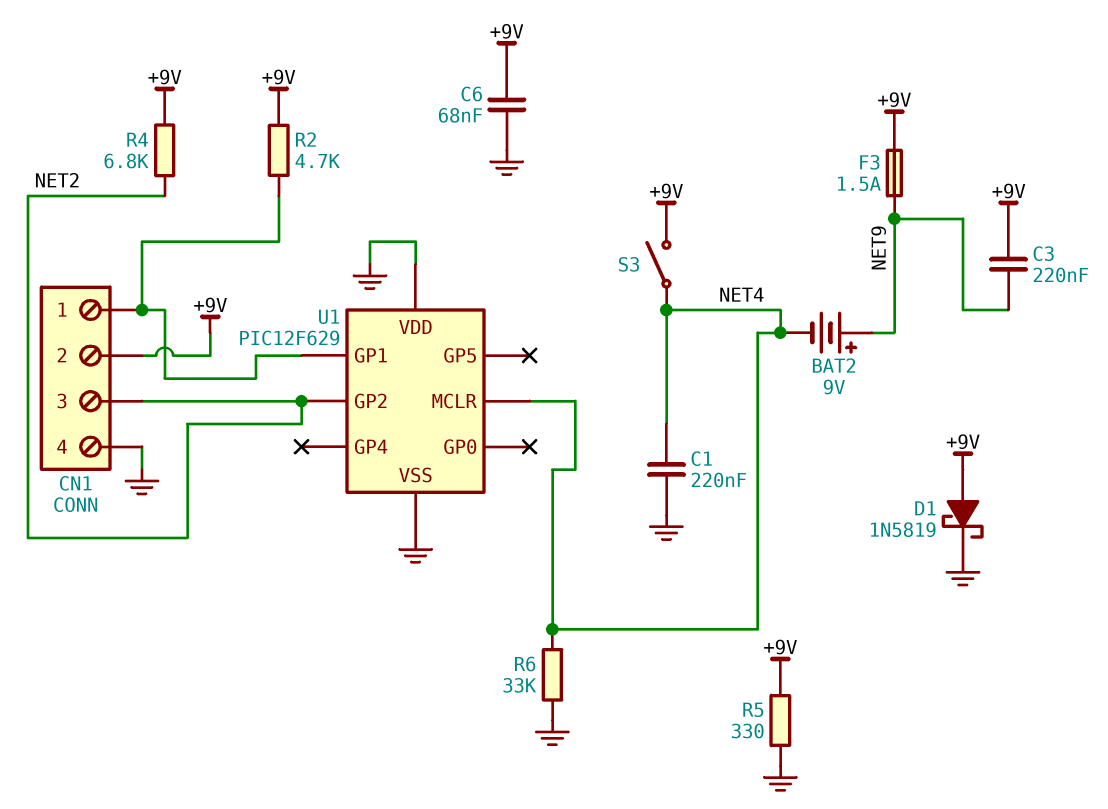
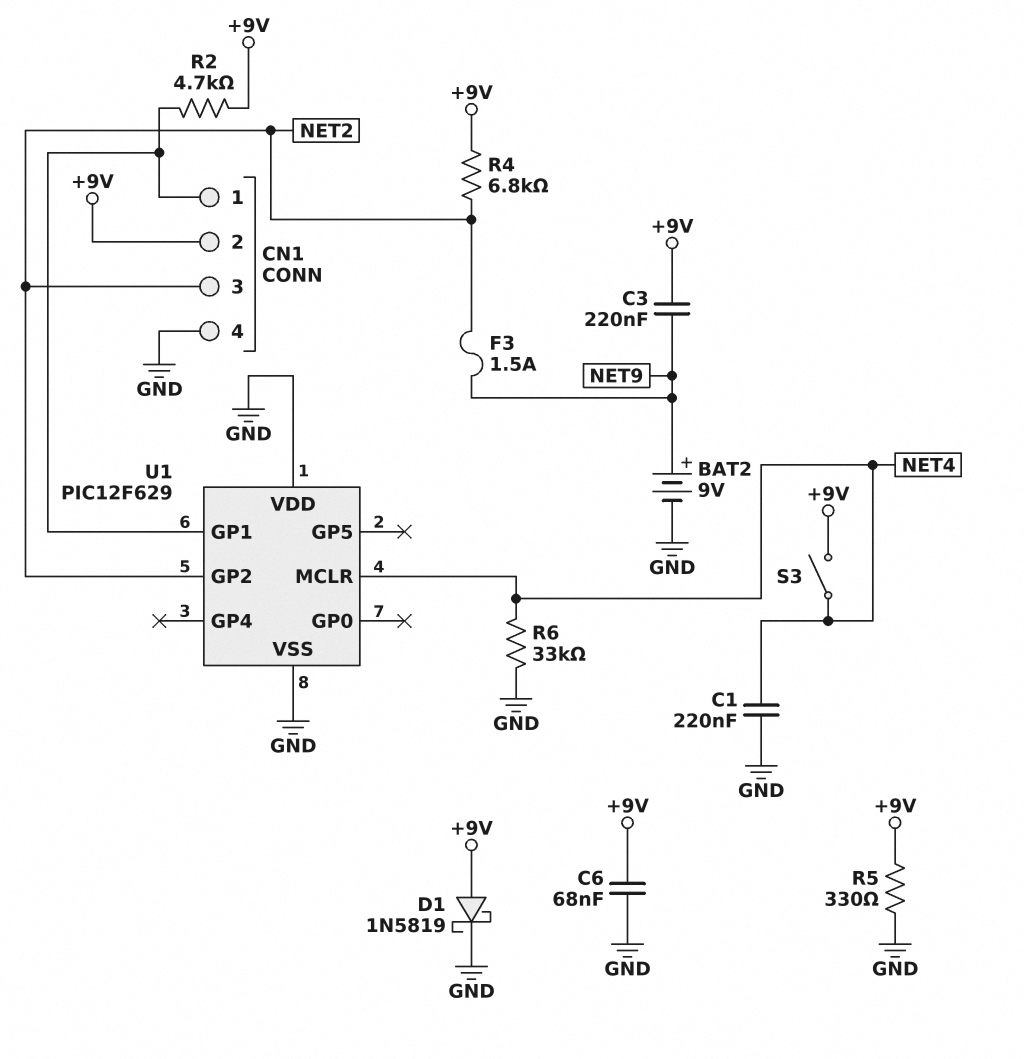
BAT2: 9V (plus NET9, minus NET4) -> 9V (plus NET9, minus GND)
F3: 1.5A (+9V, NET9) -> 1.5A (NET2, NET9)

